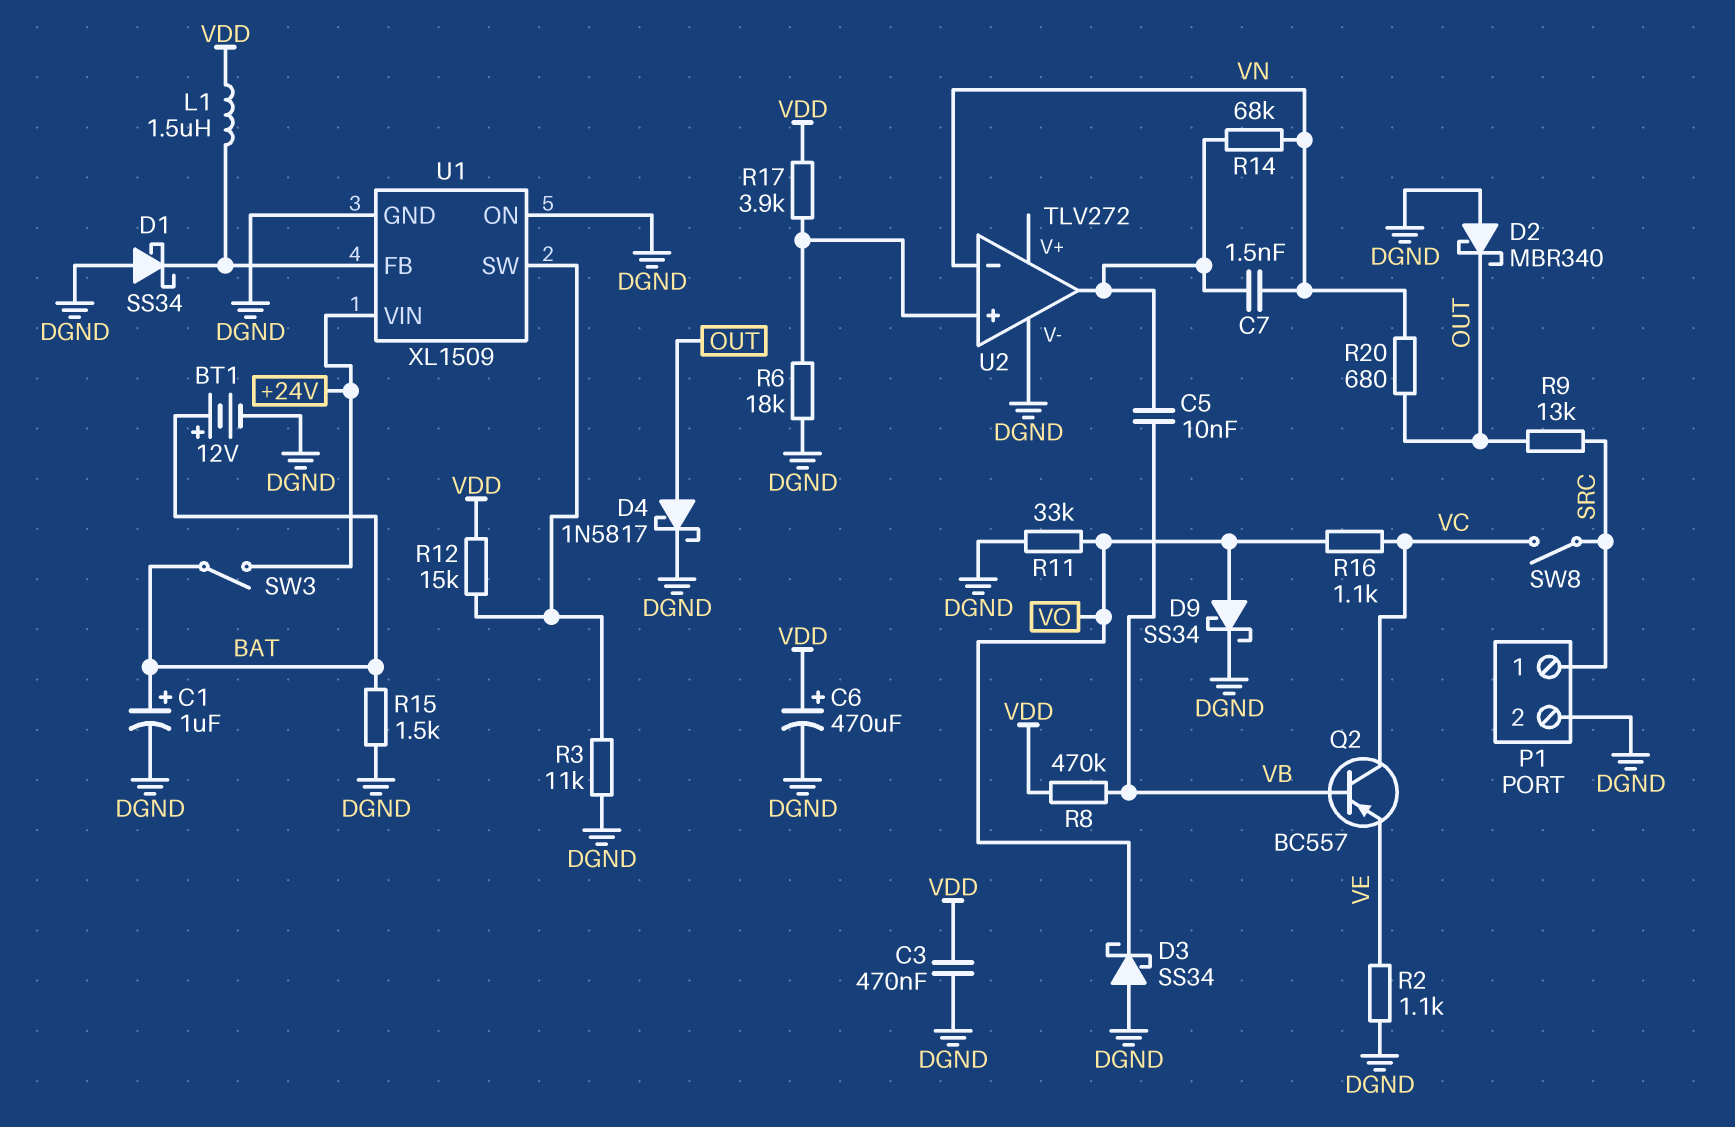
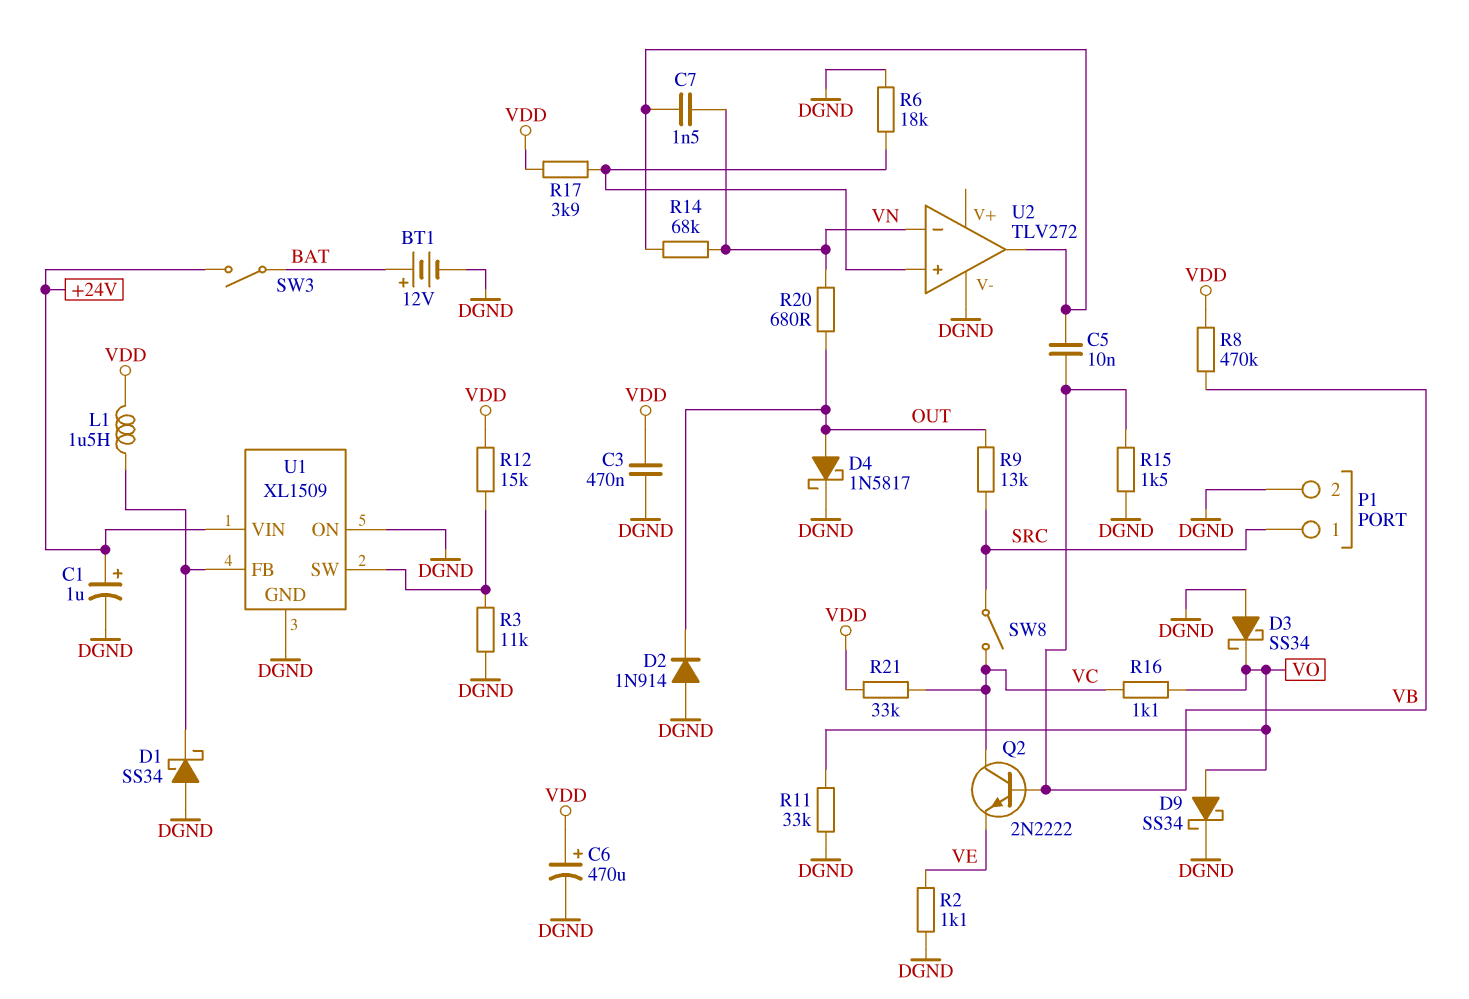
C1: 1uF (plus BAT, minus DGND) -> 1uF (plus +24V, minus DGND)
D2: schottky MBR340 (A DGND, K OUT) -> diode 1N914 (A DGND, K OUT)
Q2: PNP BC557 (B VB, C VC, E VE) -> NPN 2N2222 (B VB, C VC, E VE)
R15: 1.5k (BAT, DGND) -> 1.5k (DGND, VB)
R21: none -> 33k (VC, VDD)

